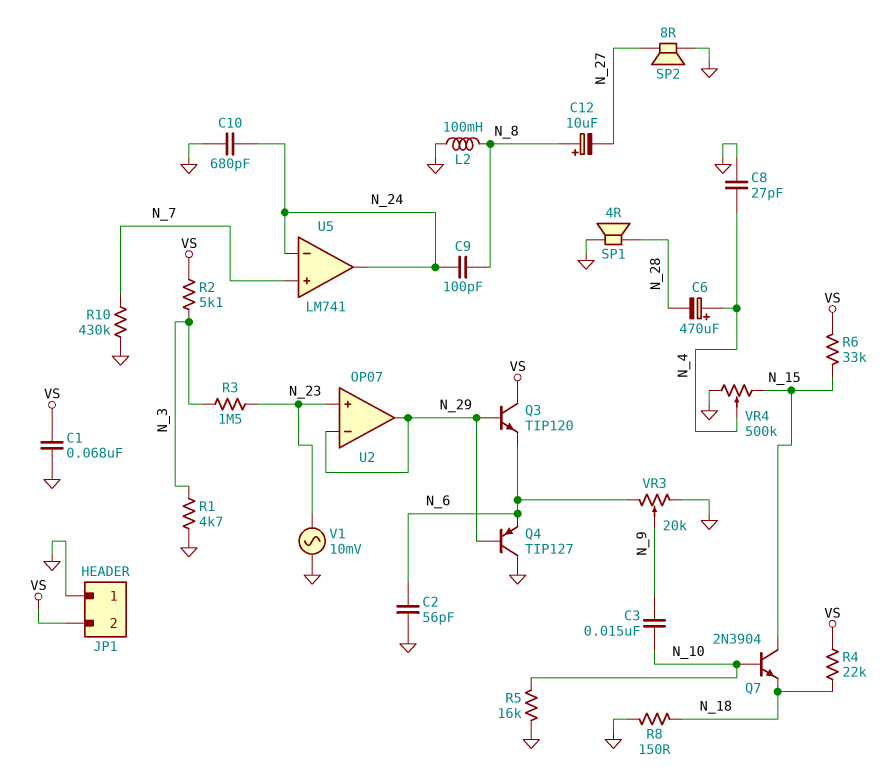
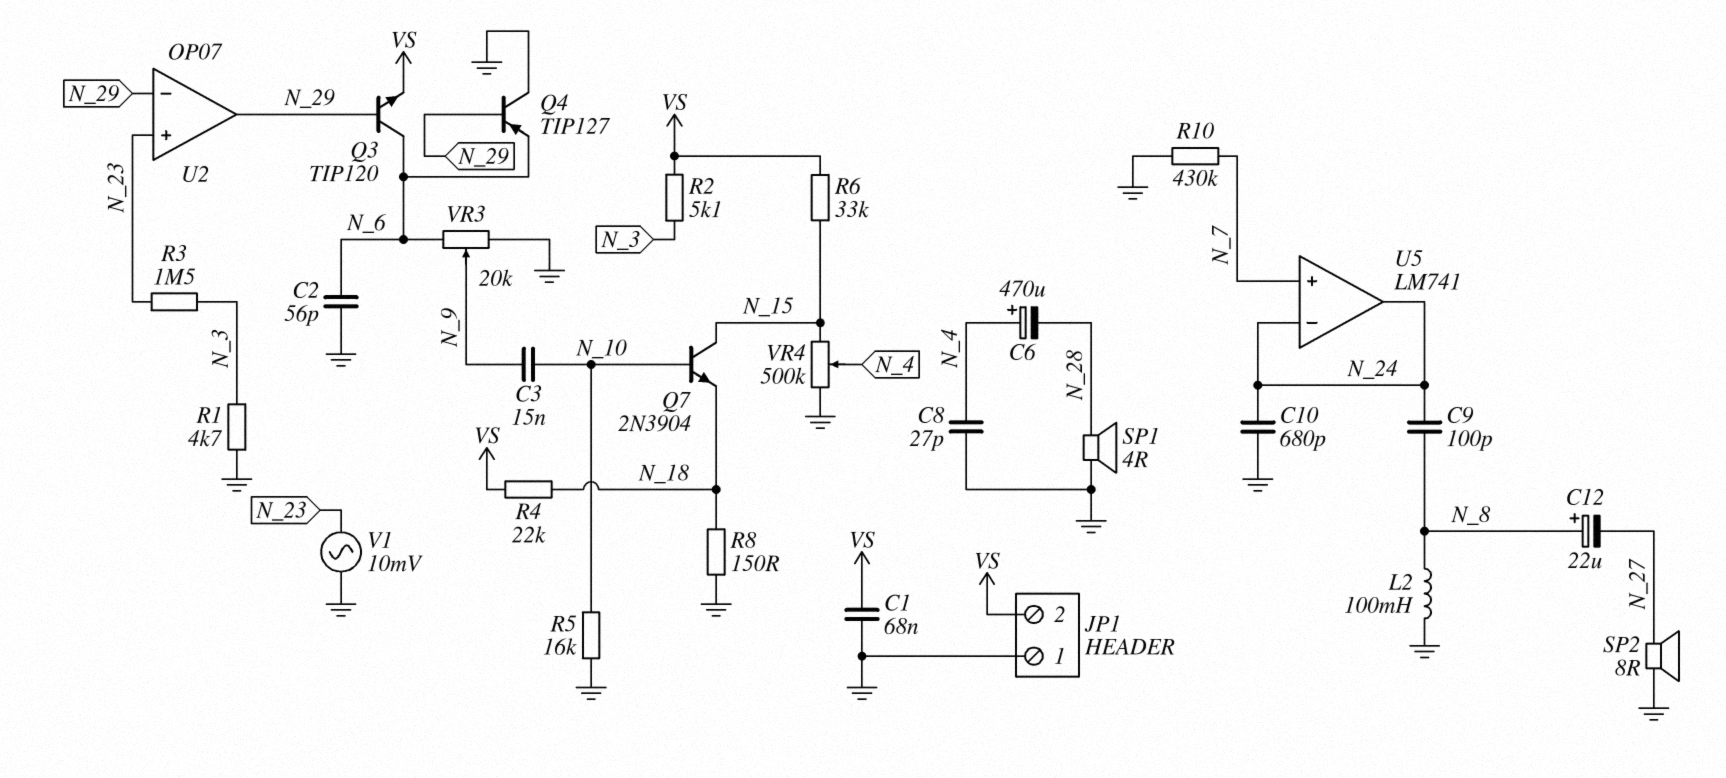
C12: 10uF (plus N_8, minus N_27) -> 22uF (plus N_8, minus N_27)
Q3: NPN TIP120 (B N_29, C VS, E N_6) -> NPN TIP120 (B N_29, C N_6, E VS)

